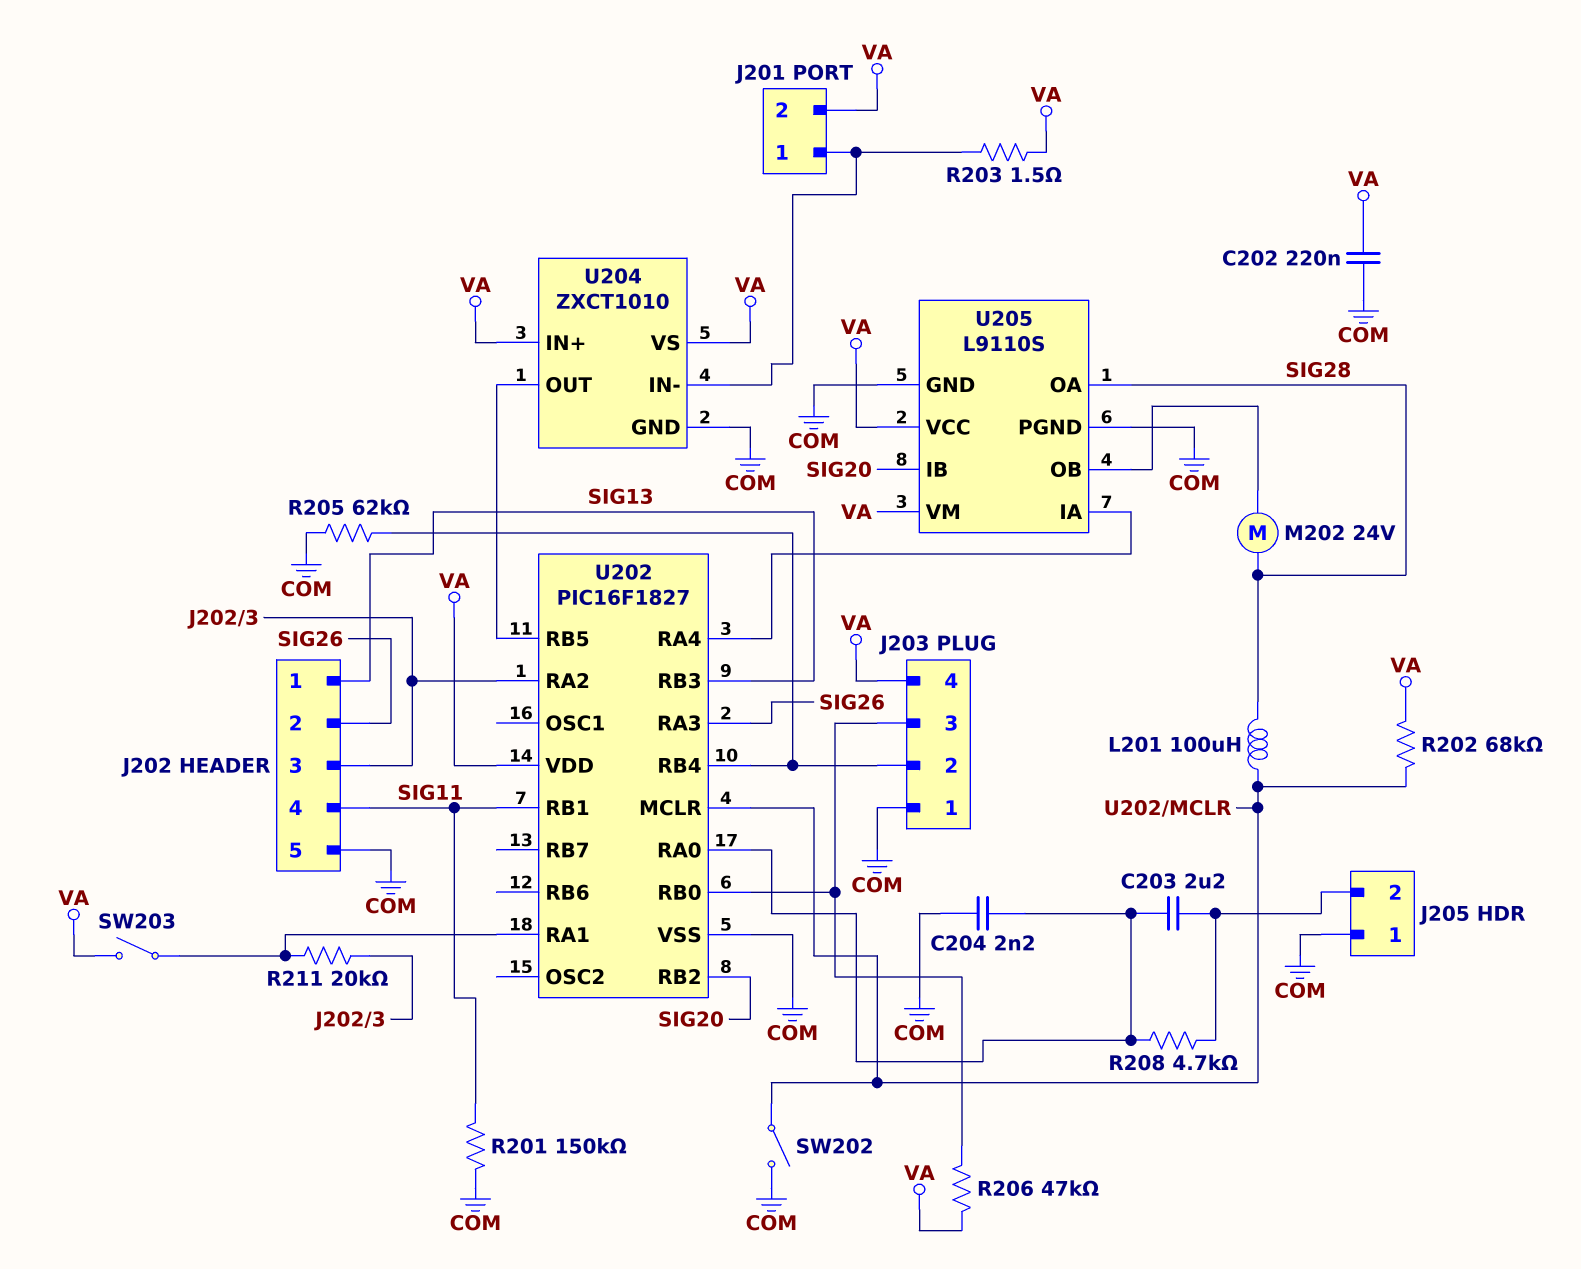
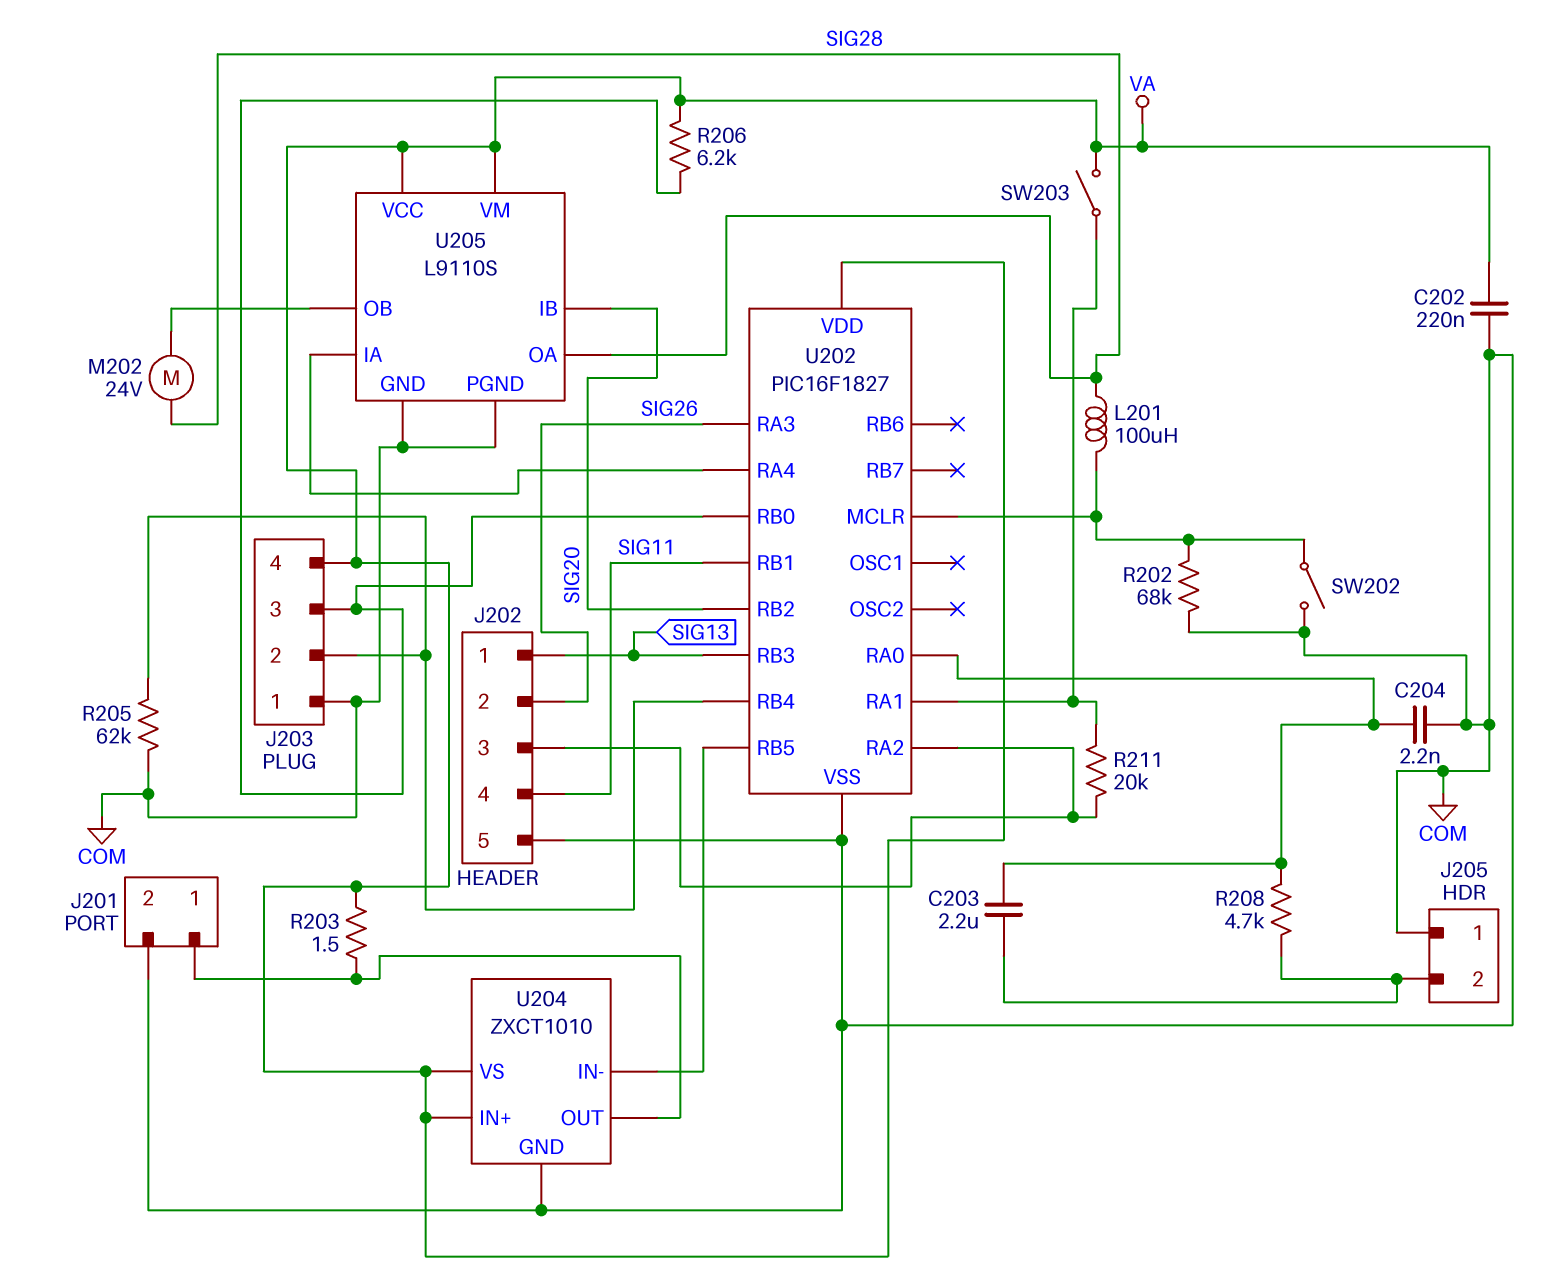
J201 pin 2: VA -> COM
R201: 150k (COM, SIG11) -> none
R202: 68k (U202/MCLR, VA) -> 68k (COM, U202/MCLR)
R206: 47k (J203/3, VA) -> 6.2k (J203/3, VA)
U204 pin IN-: J201/1 -> U202/RB5
U204 pin OUT: U202/RB5 -> J201/1

